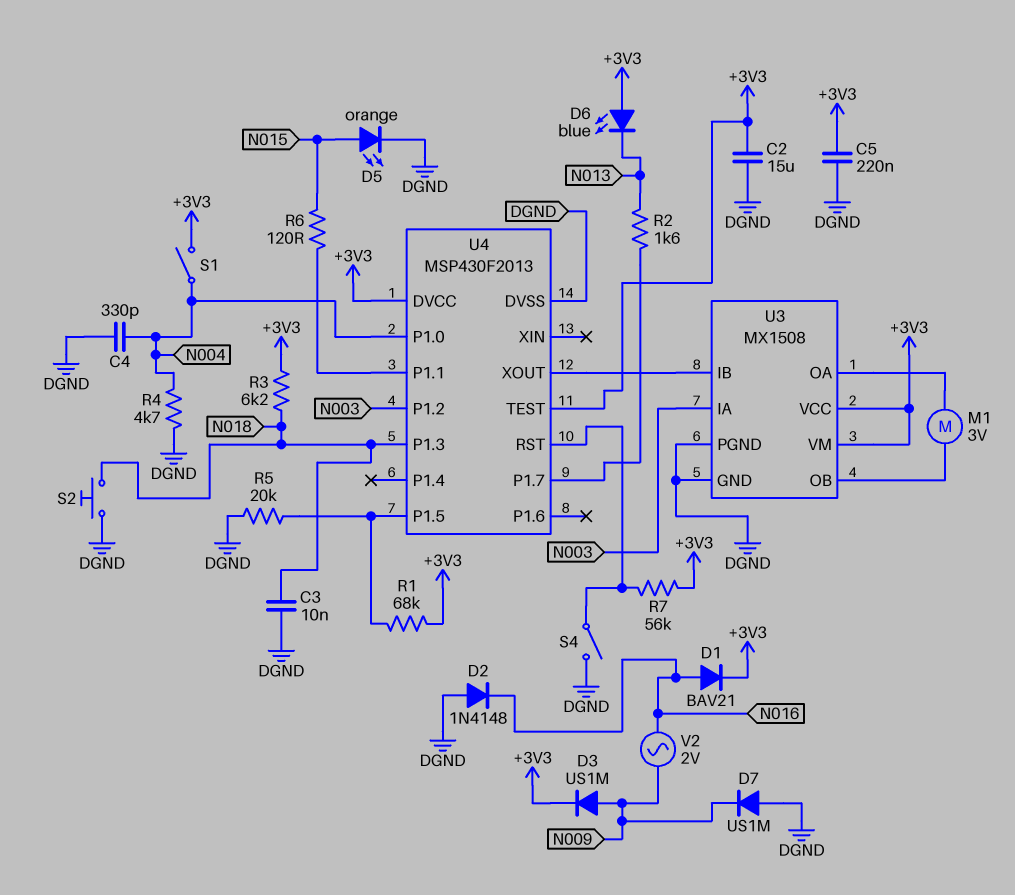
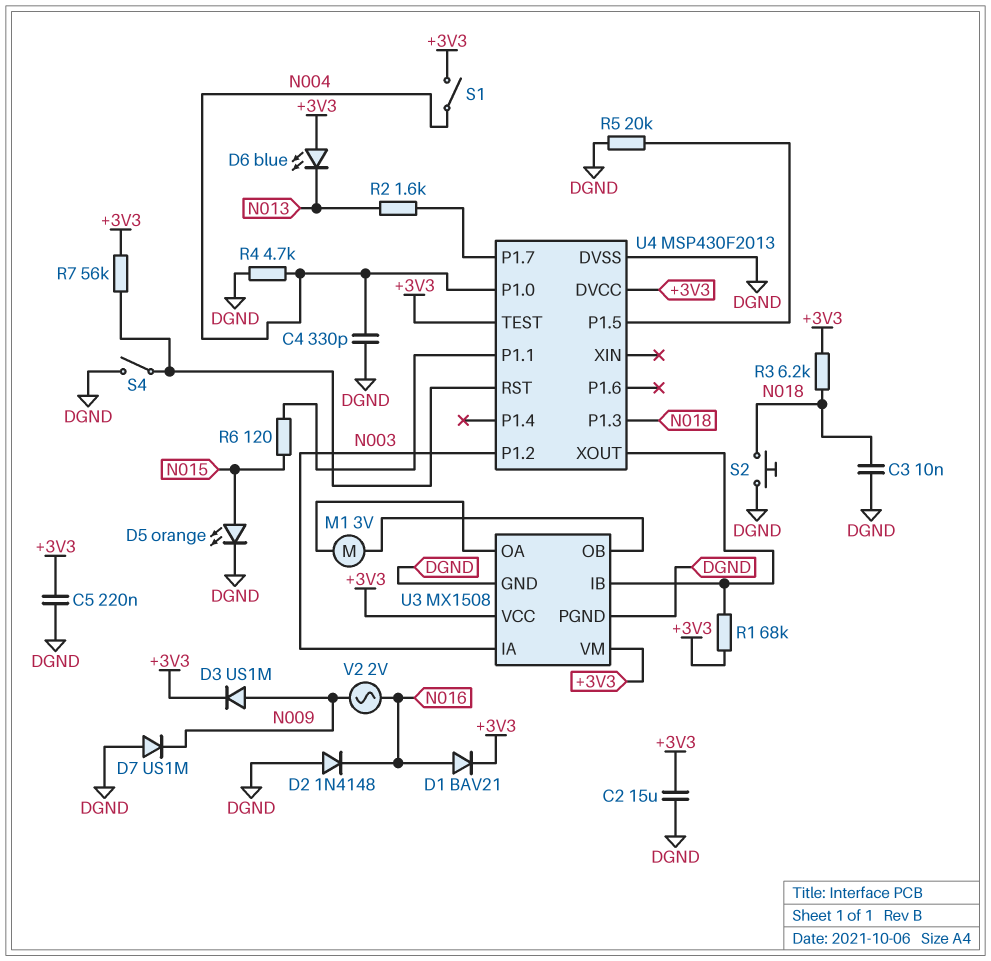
R1: 68k (+3V3, U4/P1.5) -> 68k (+3V3, U3/IB)

